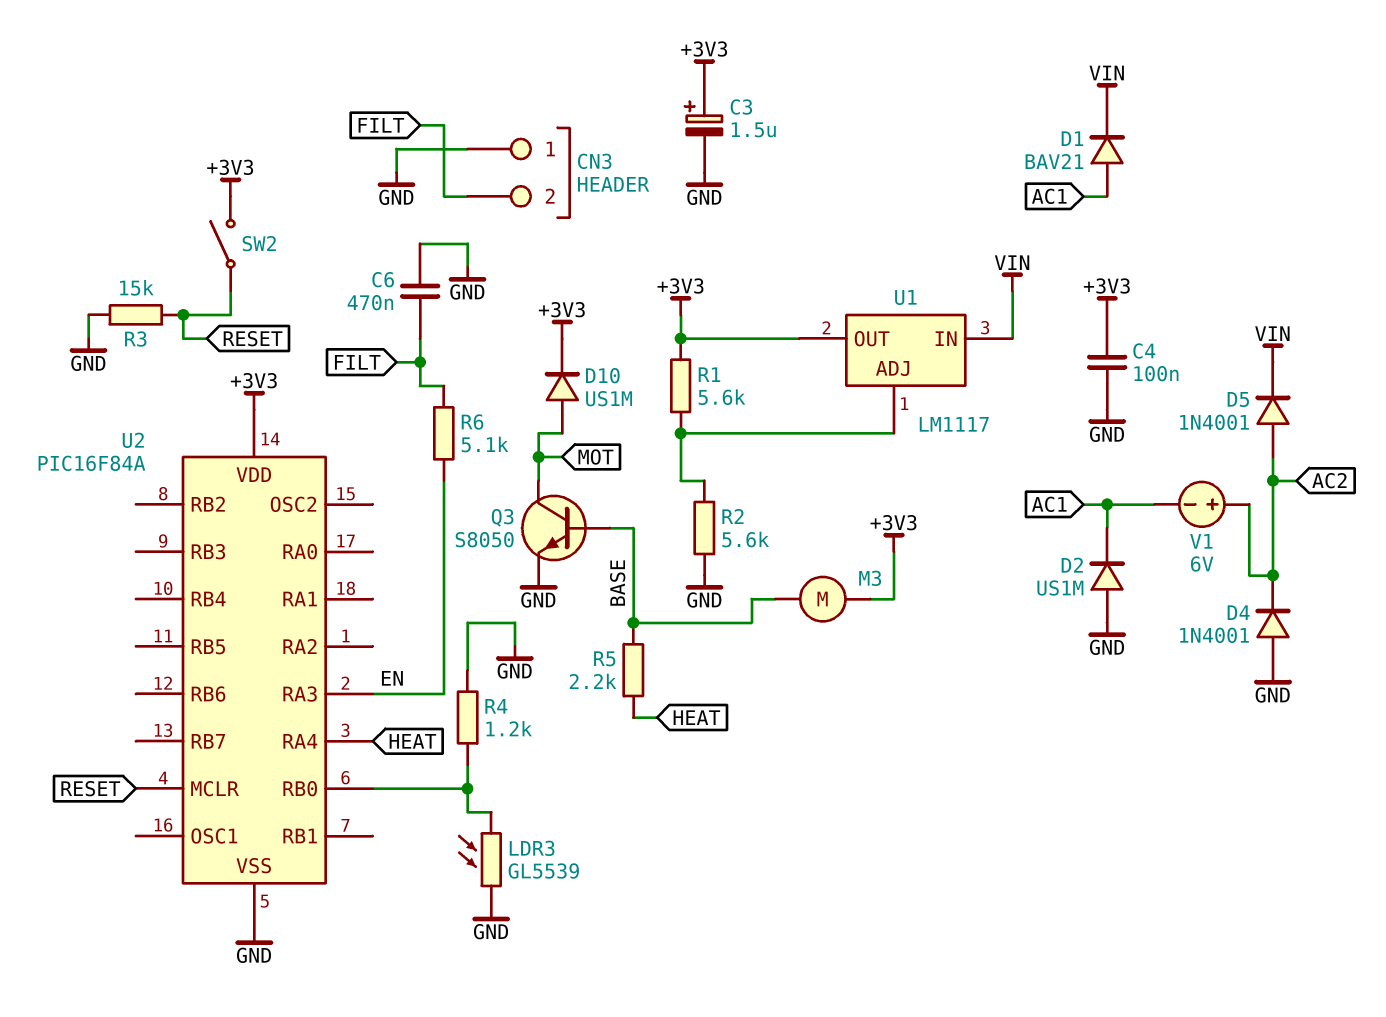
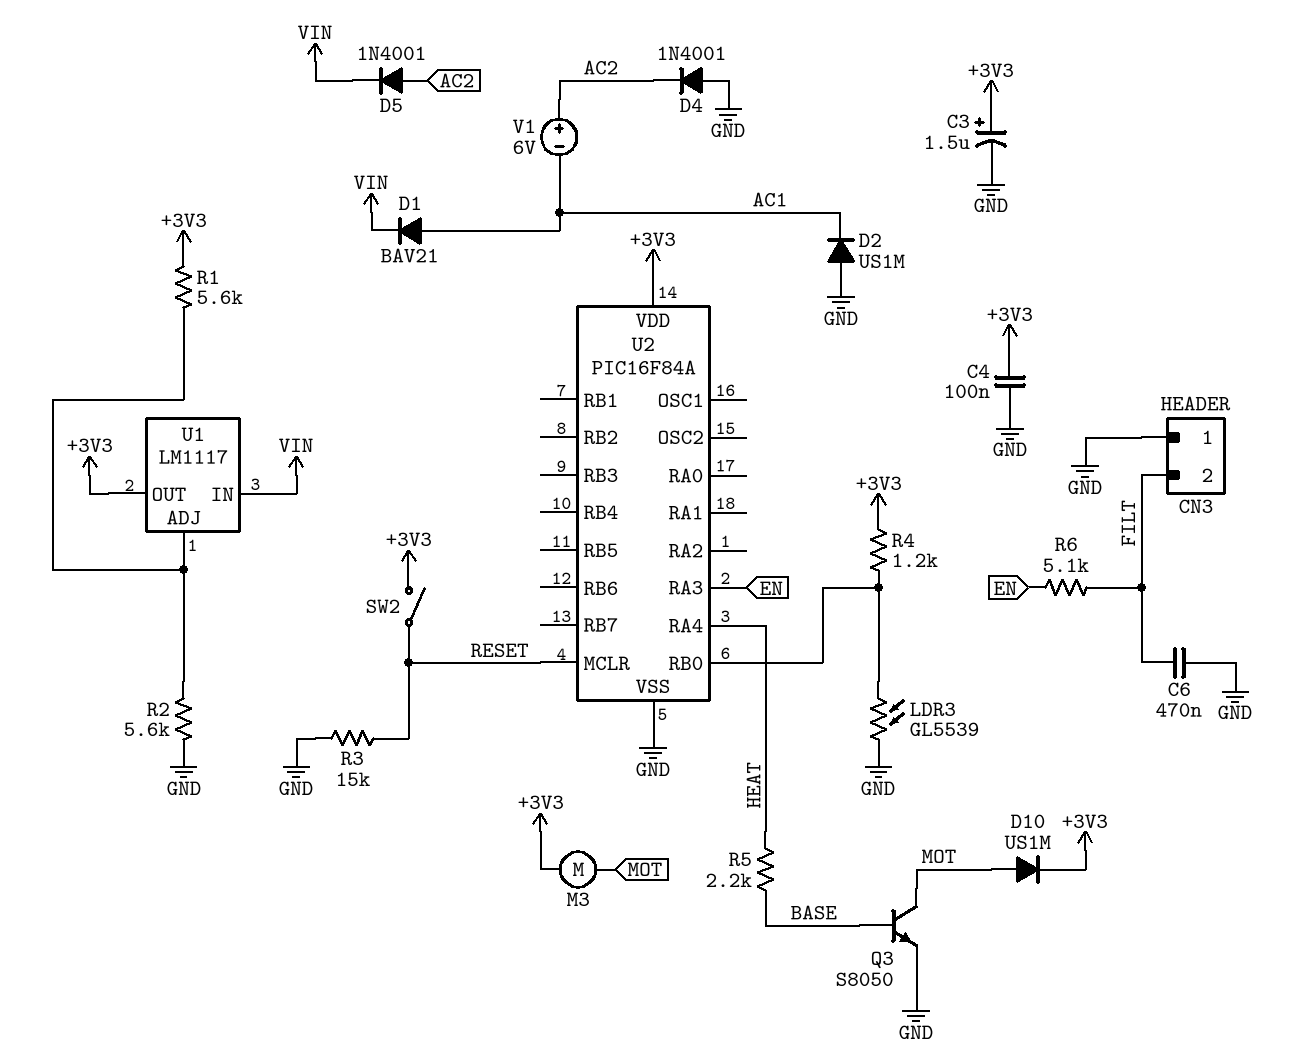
M3: motor (+3V3, BASE) -> motor (+3V3, MOT)
R4: 1.2k (GND, U2/RB0) -> 1.2k (+3V3, U2/RB0)

